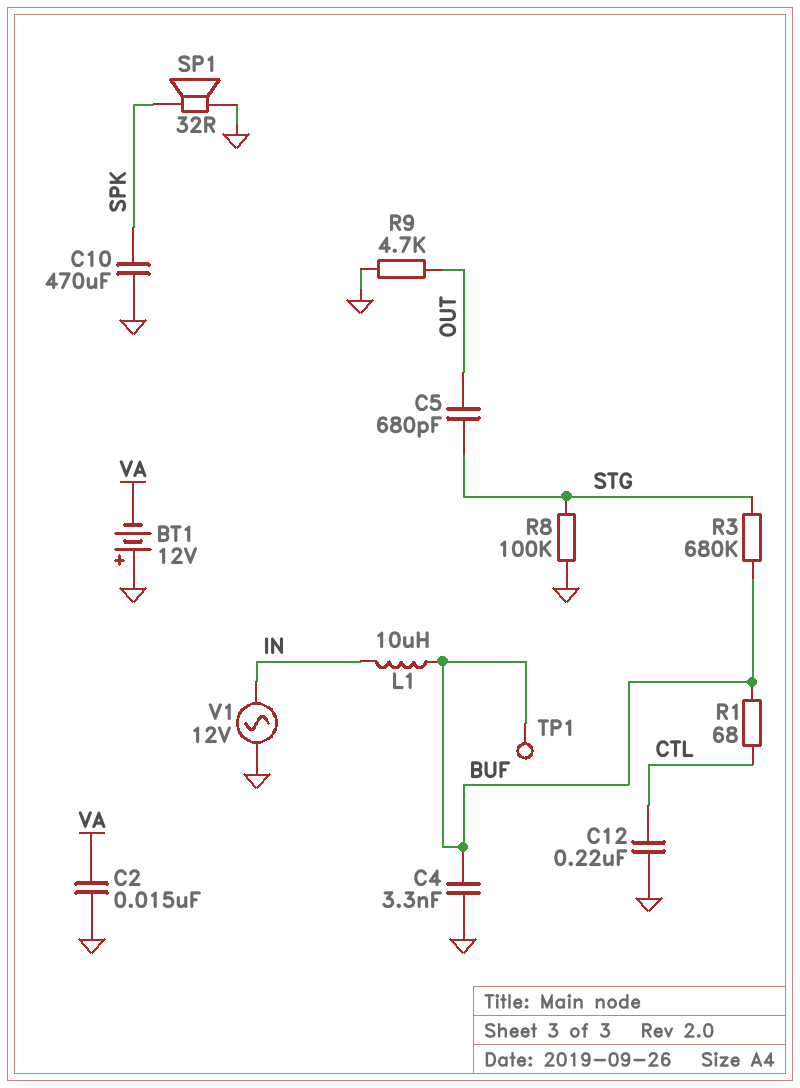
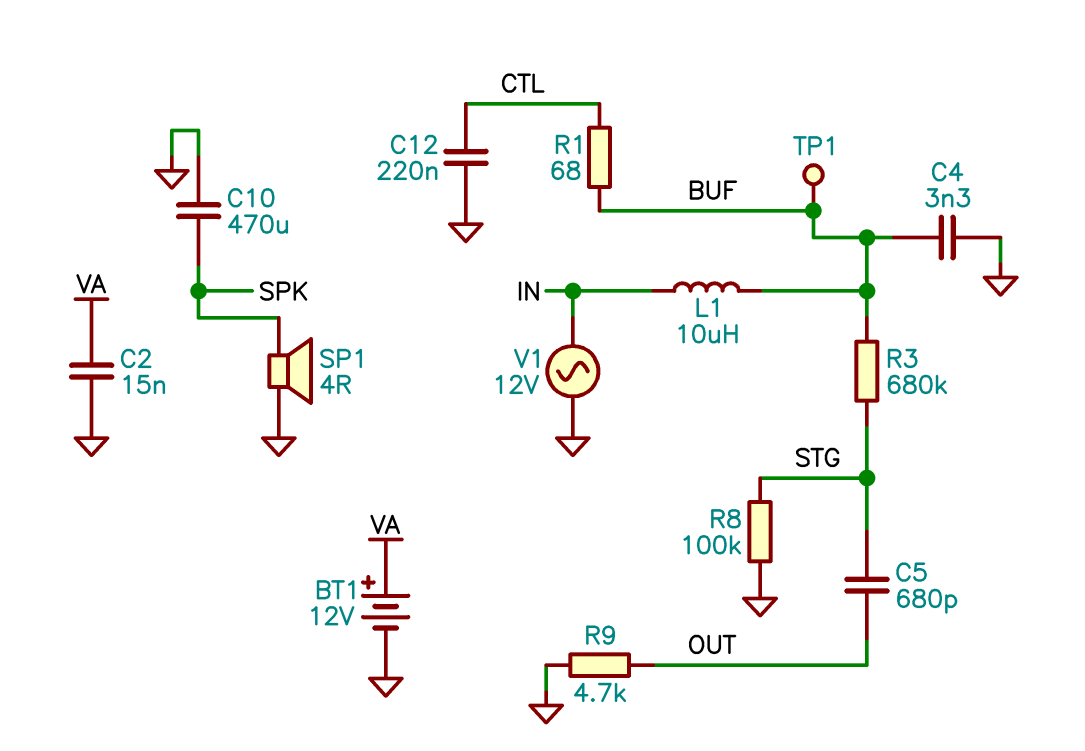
BT1: 12V (plus GND, minus VA) -> 12V (plus VA, minus GND)
SP1: speaker 32R (GND, SPK) -> speaker 4R (GND, SPK)

